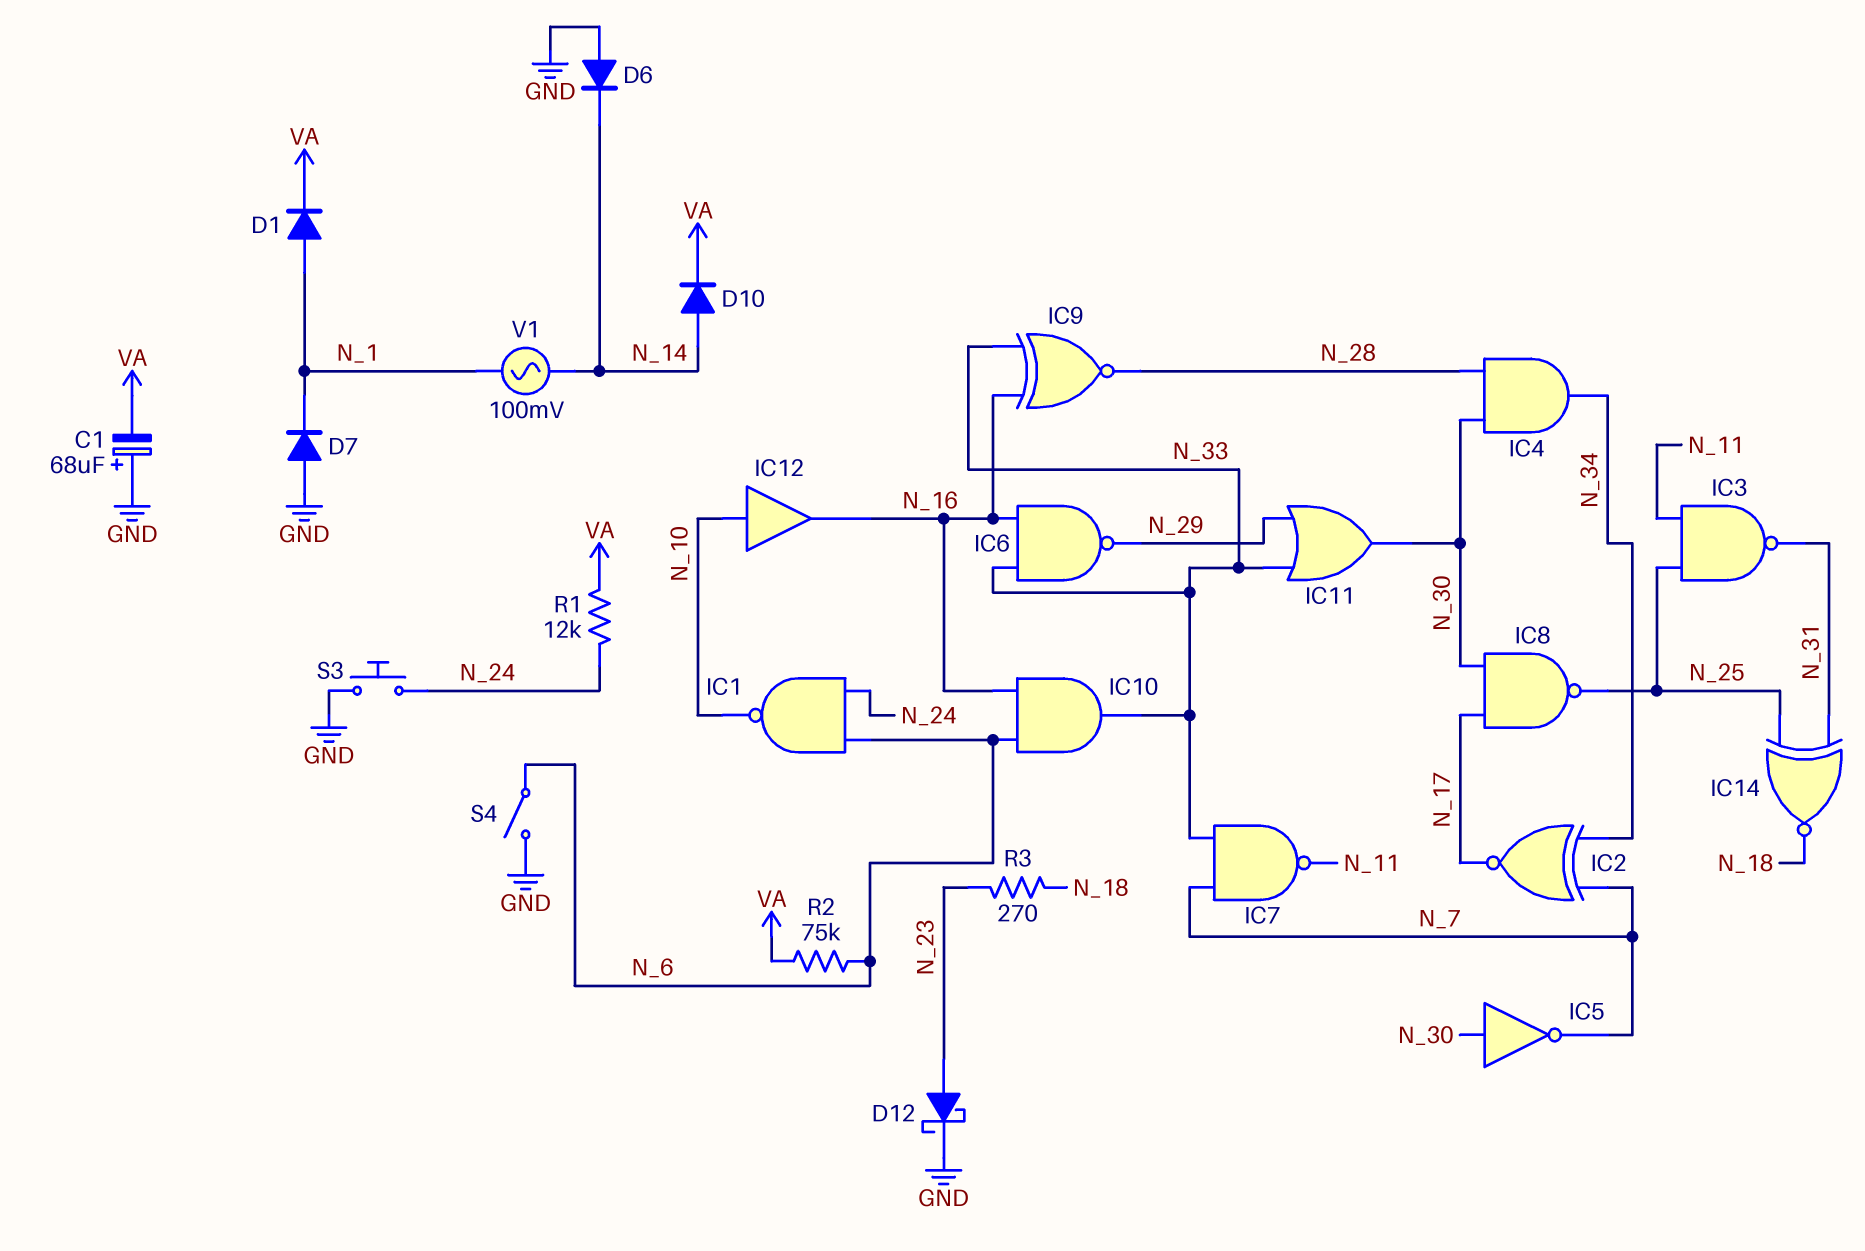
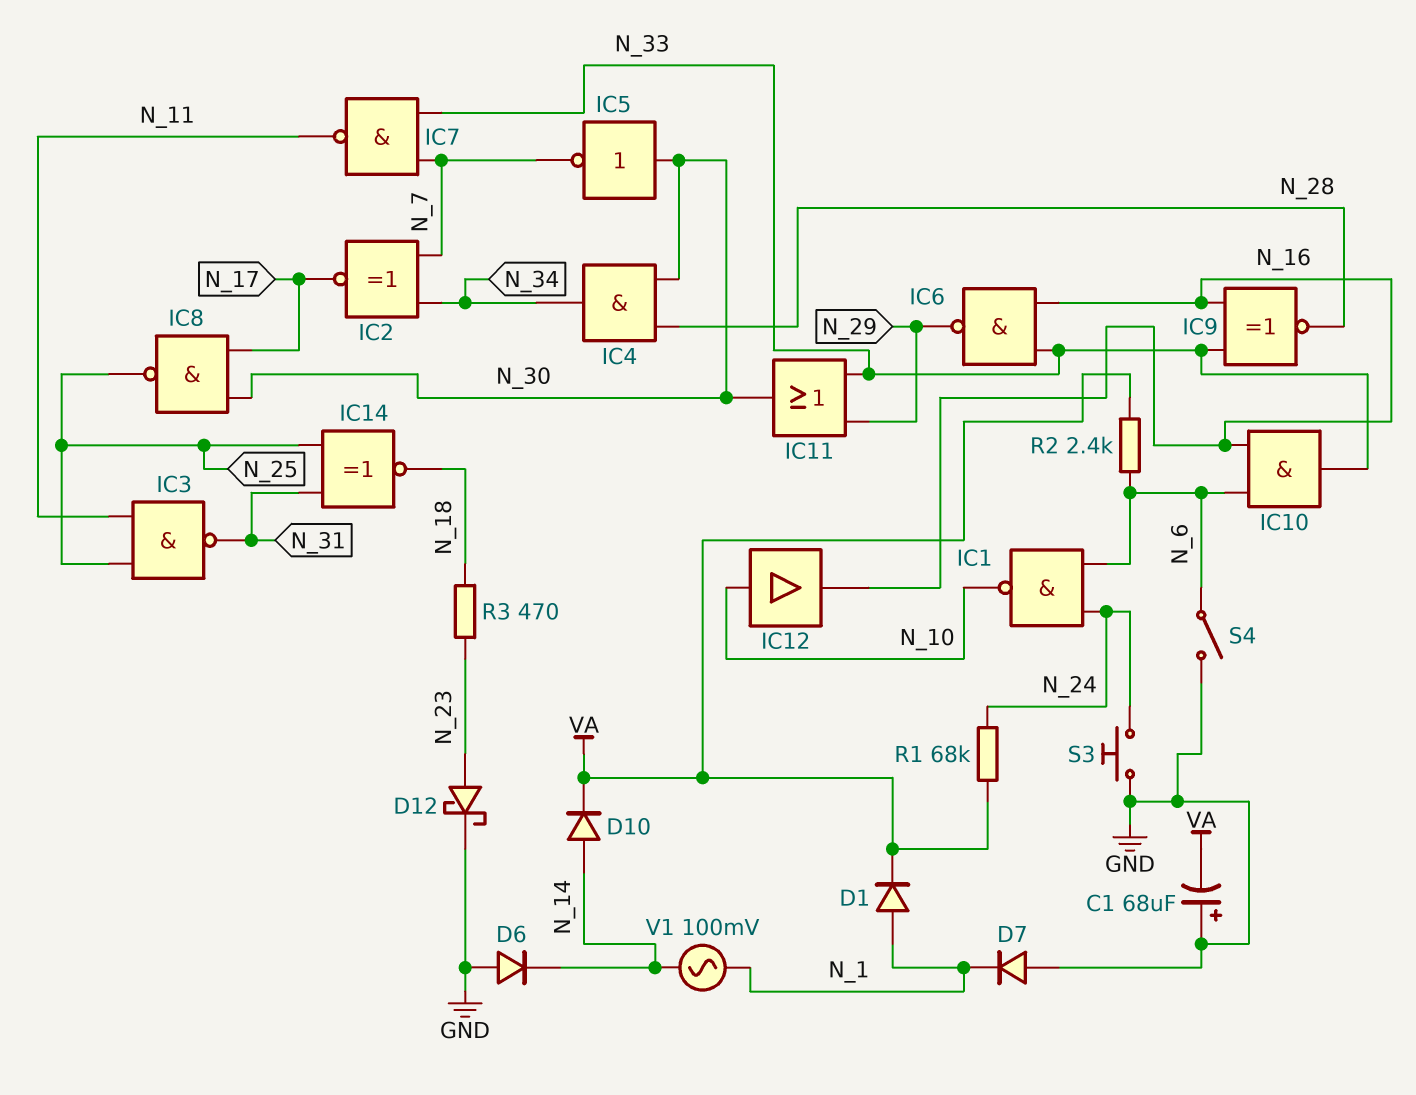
R1: 12k (N_24, VA) -> 68k (N_24, VA)
R2: 75k (N_6, VA) -> 2.4k (N_6, VA)
R3: 270 (N_18, N_23) -> 470 (N_18, N_23)

